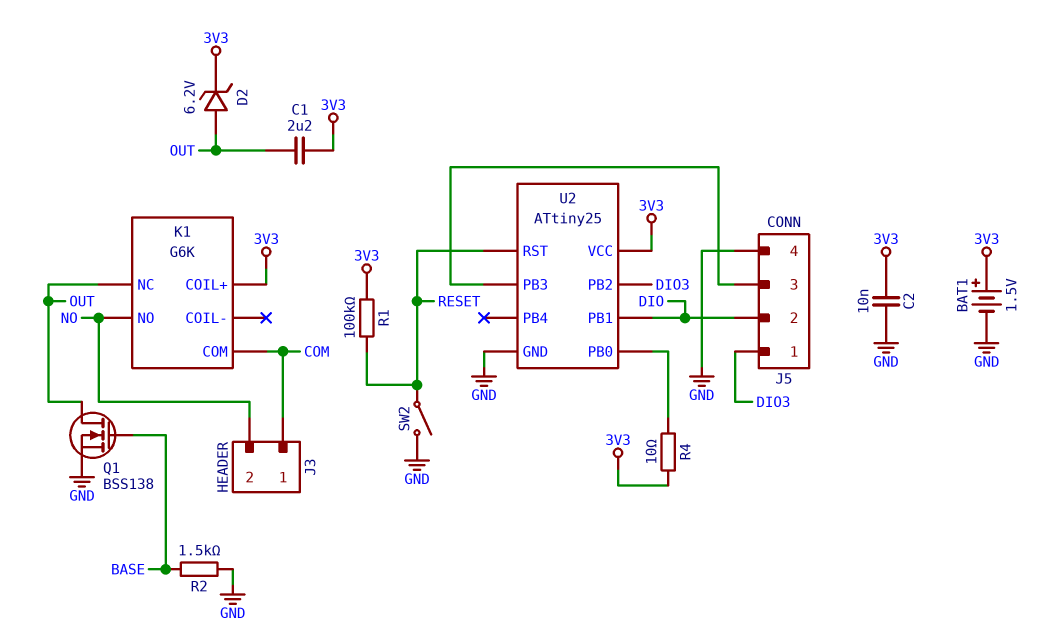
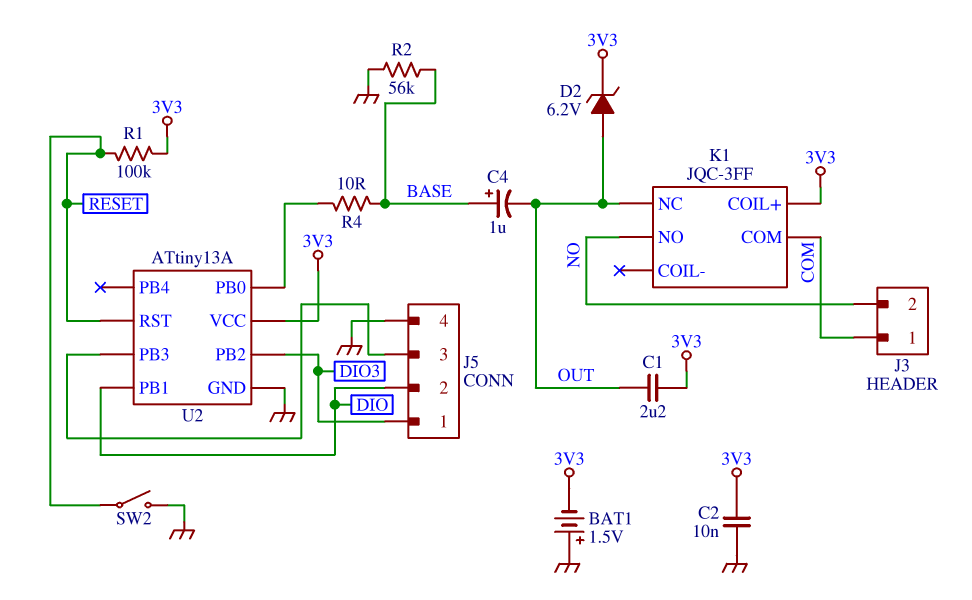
BAT1: 1.5V (plus 3V3, minus GND) -> 1.5V (plus GND, minus 3V3)
C4: none -> 1uF (plus BASE, minus OUT)
K1: G6K -> JQC-3FF
Q1: NMOS BSS138 (G BASE, D OUT, S GND) -> none
R2: 1.5k (BASE, GND) -> 56k (BASE, GND)
R4: 10 (3V3, U2/PB0) -> 10 (BASE, U2/PB0)
U2: ATtiny25 -> ATtiny13A

